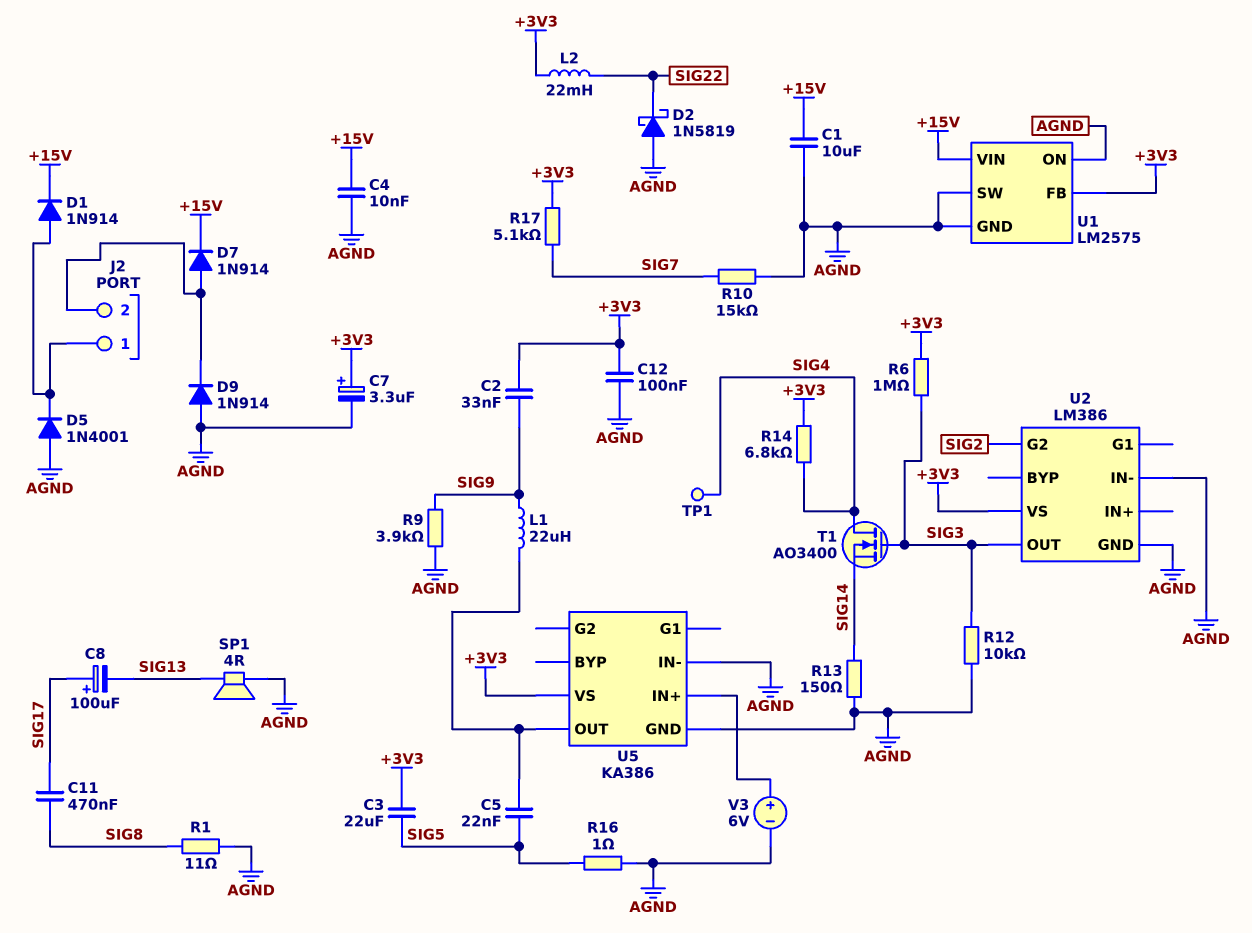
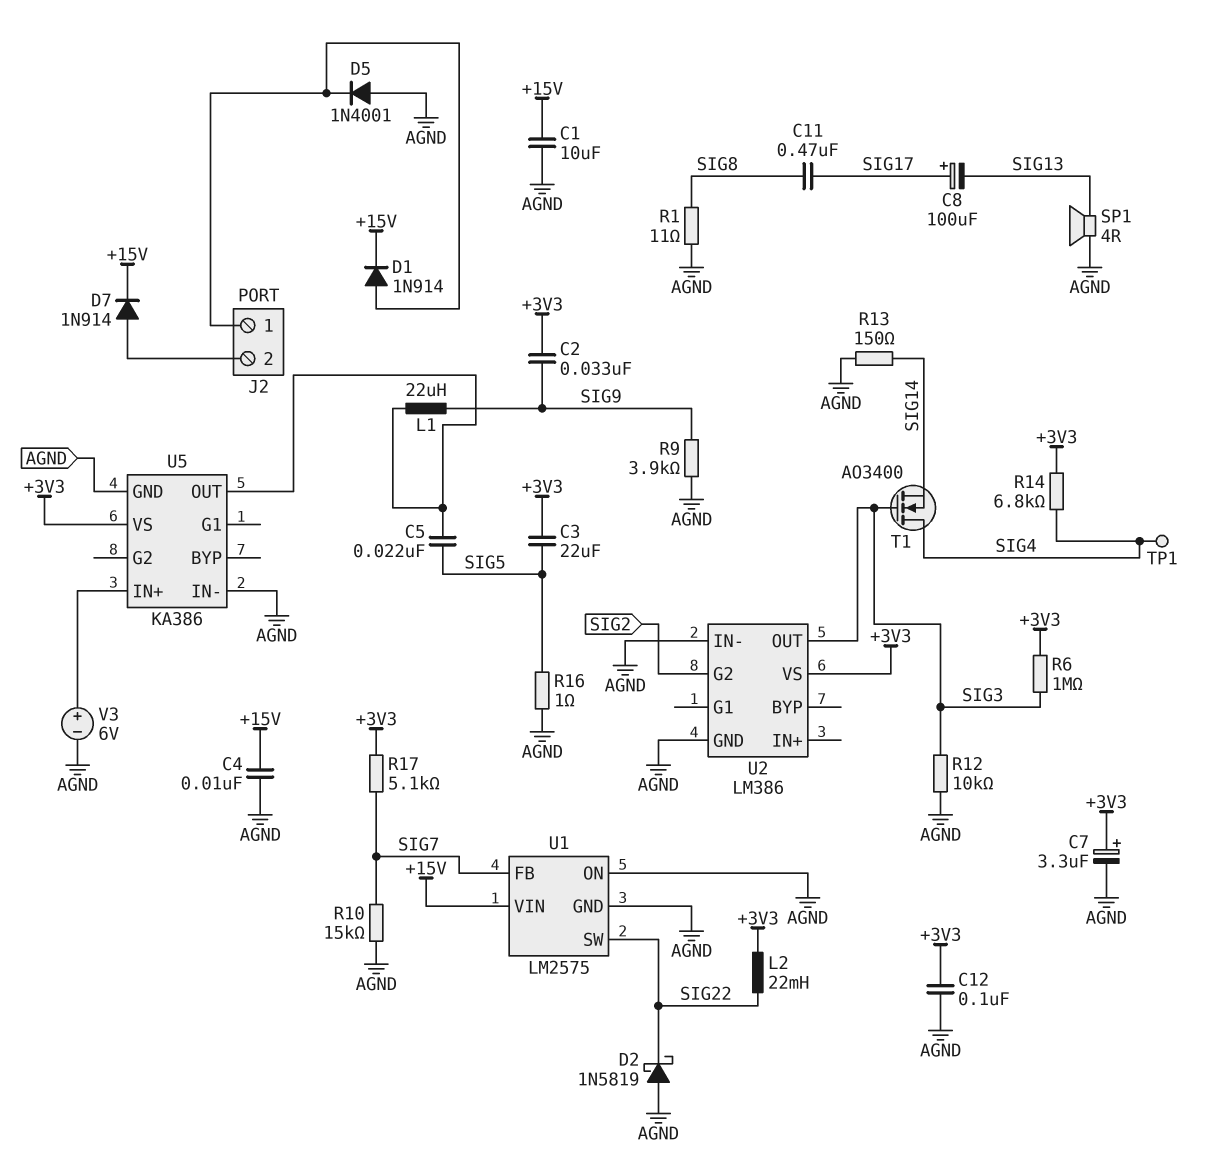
D9: diode 1N914 (A AGND, K J2/2) -> none
U1 pin FB: +3V3 -> SIG7
U1 pin SW: AGND -> SIG22

